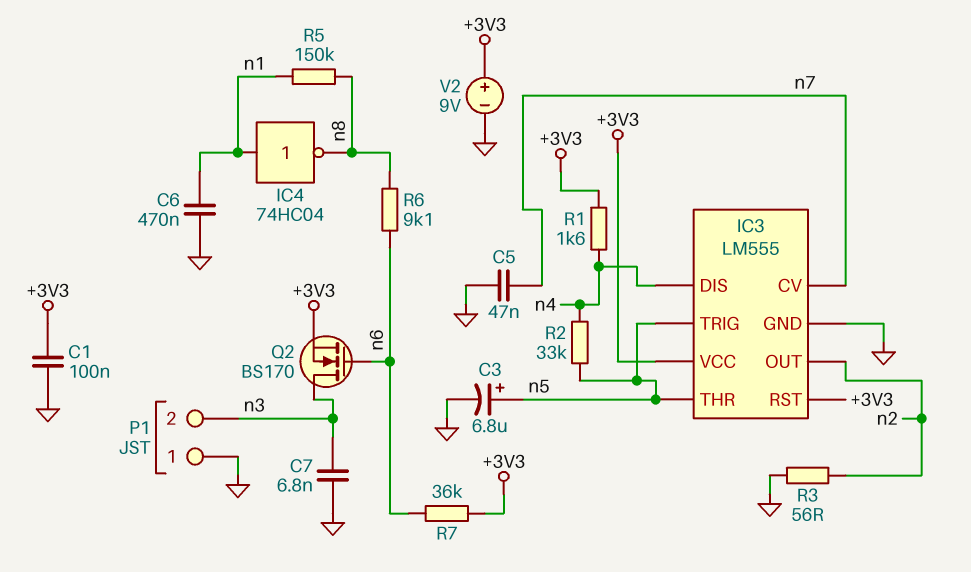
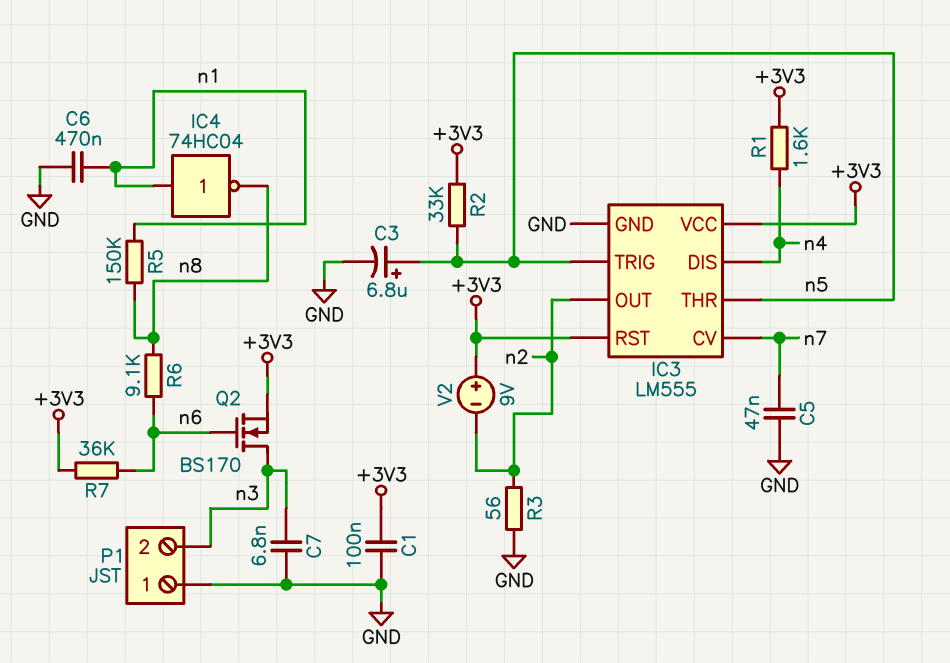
R2: 33k (n4, n5) -> 33k (+3V3, n5)
V2: 9V (plus +3V3, minus GND) -> 9V (plus +3V3, minus n2)

